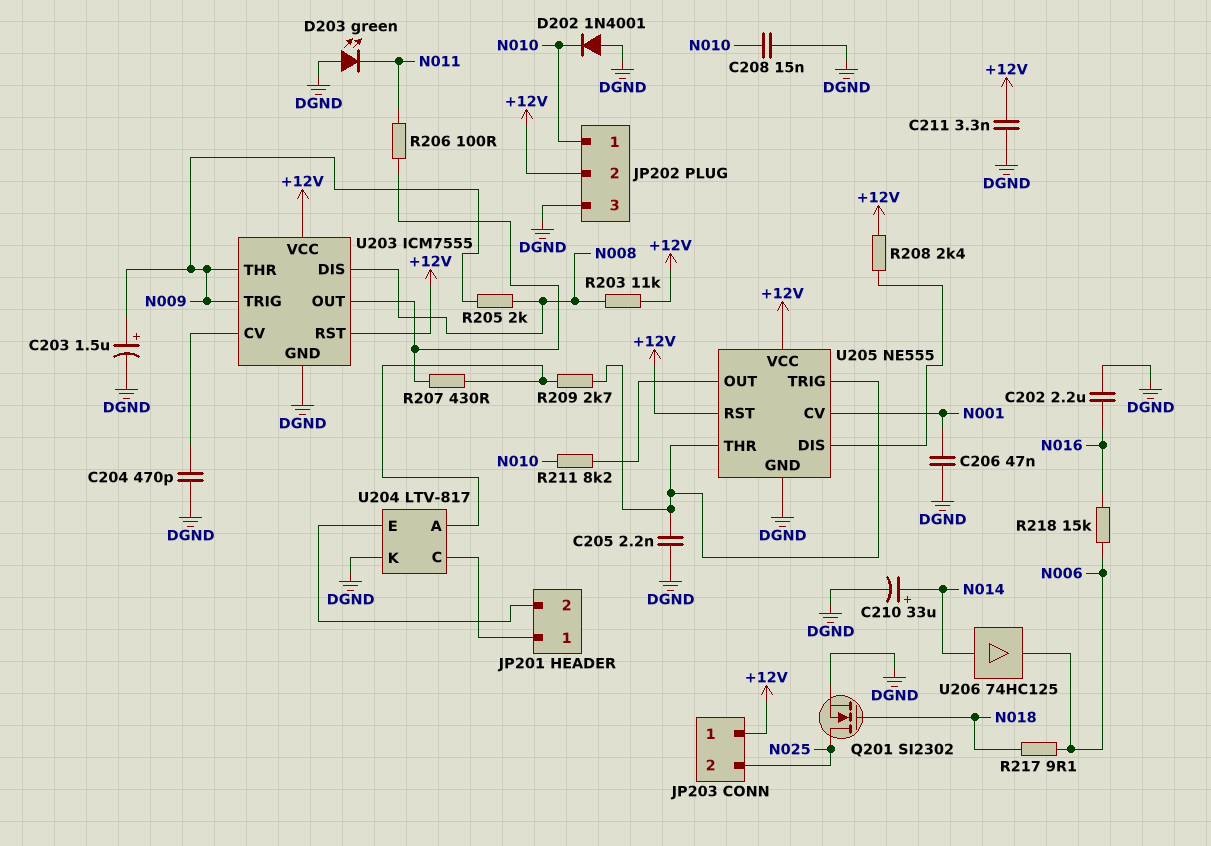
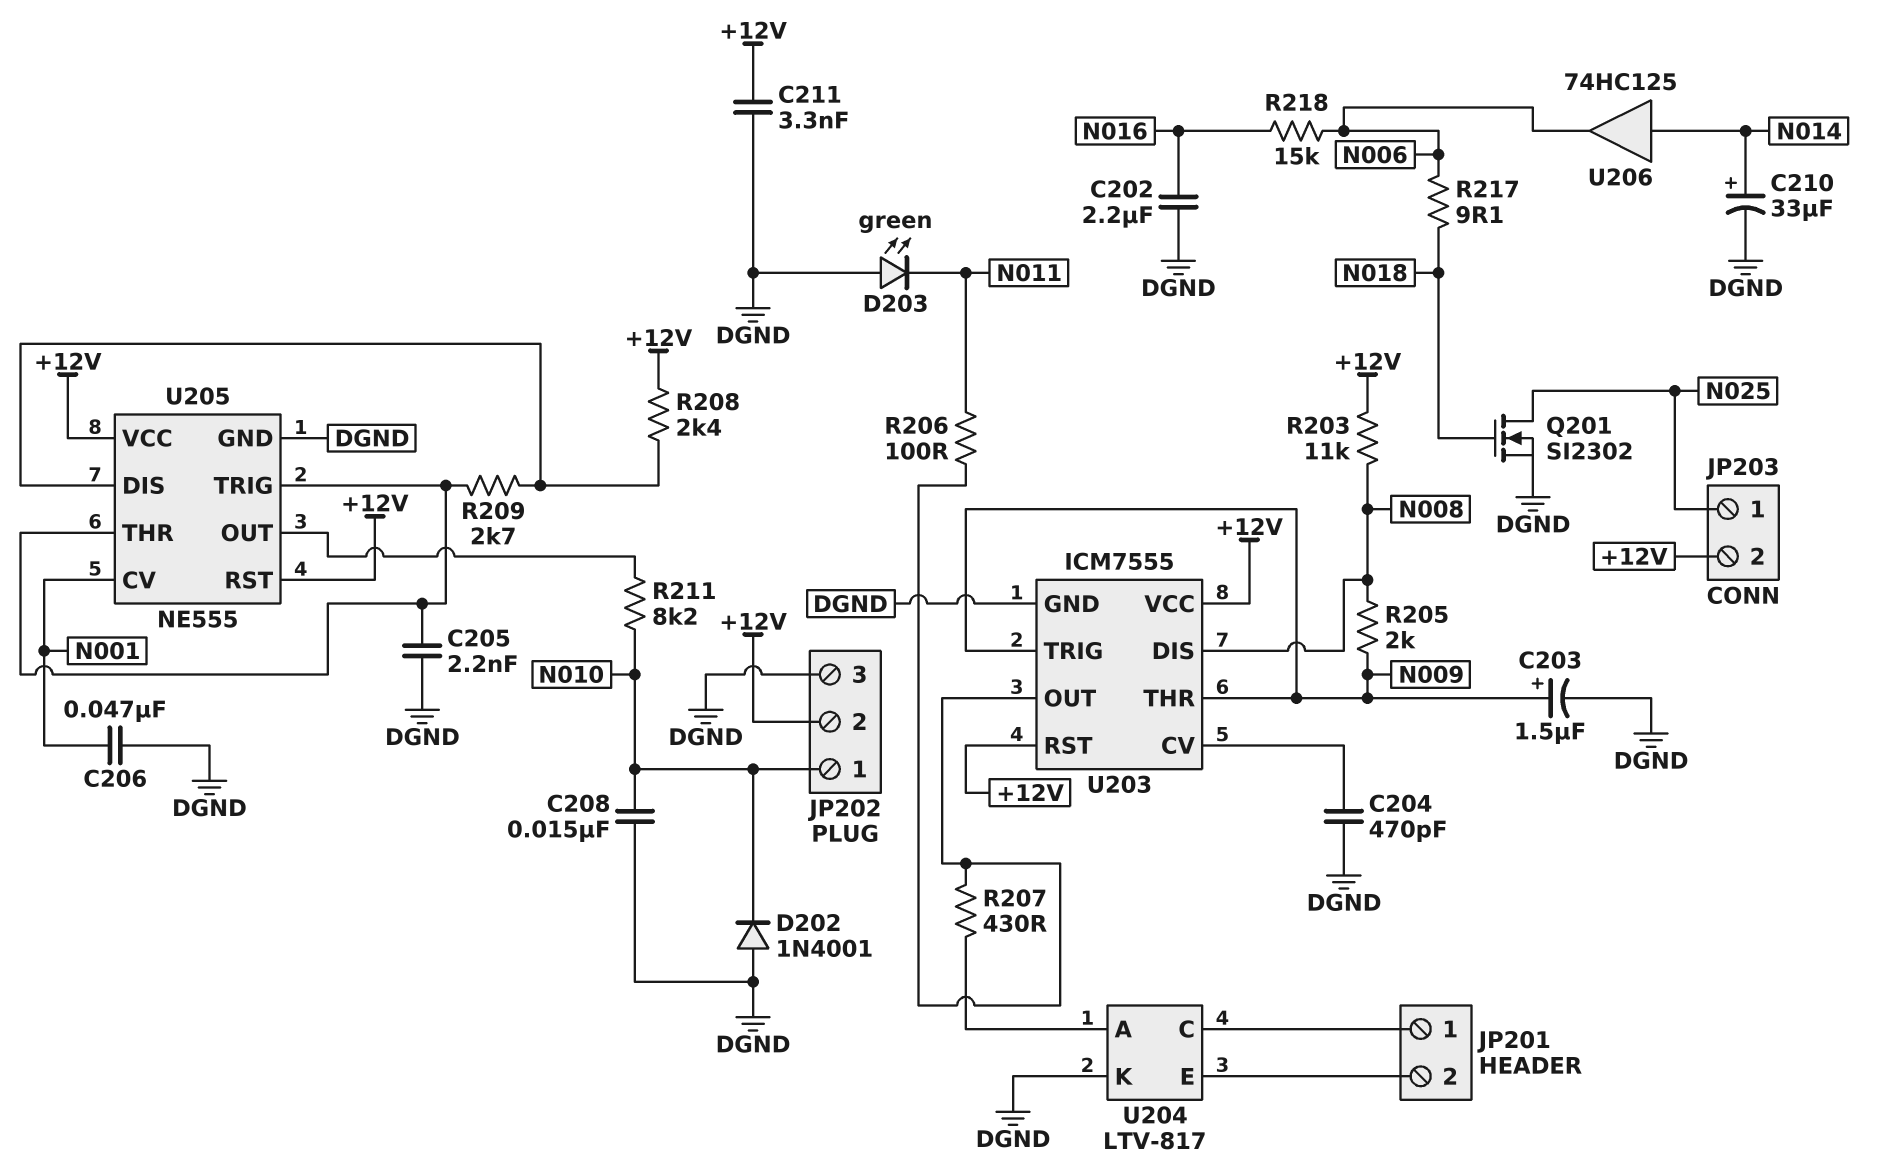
JP203 pin 1: +12V -> N025
JP203 pin 2: N025 -> +12V
R209: 2.7k (U204/A, U205/THR) -> 2.7k (U205/DIS, U205/THR)

